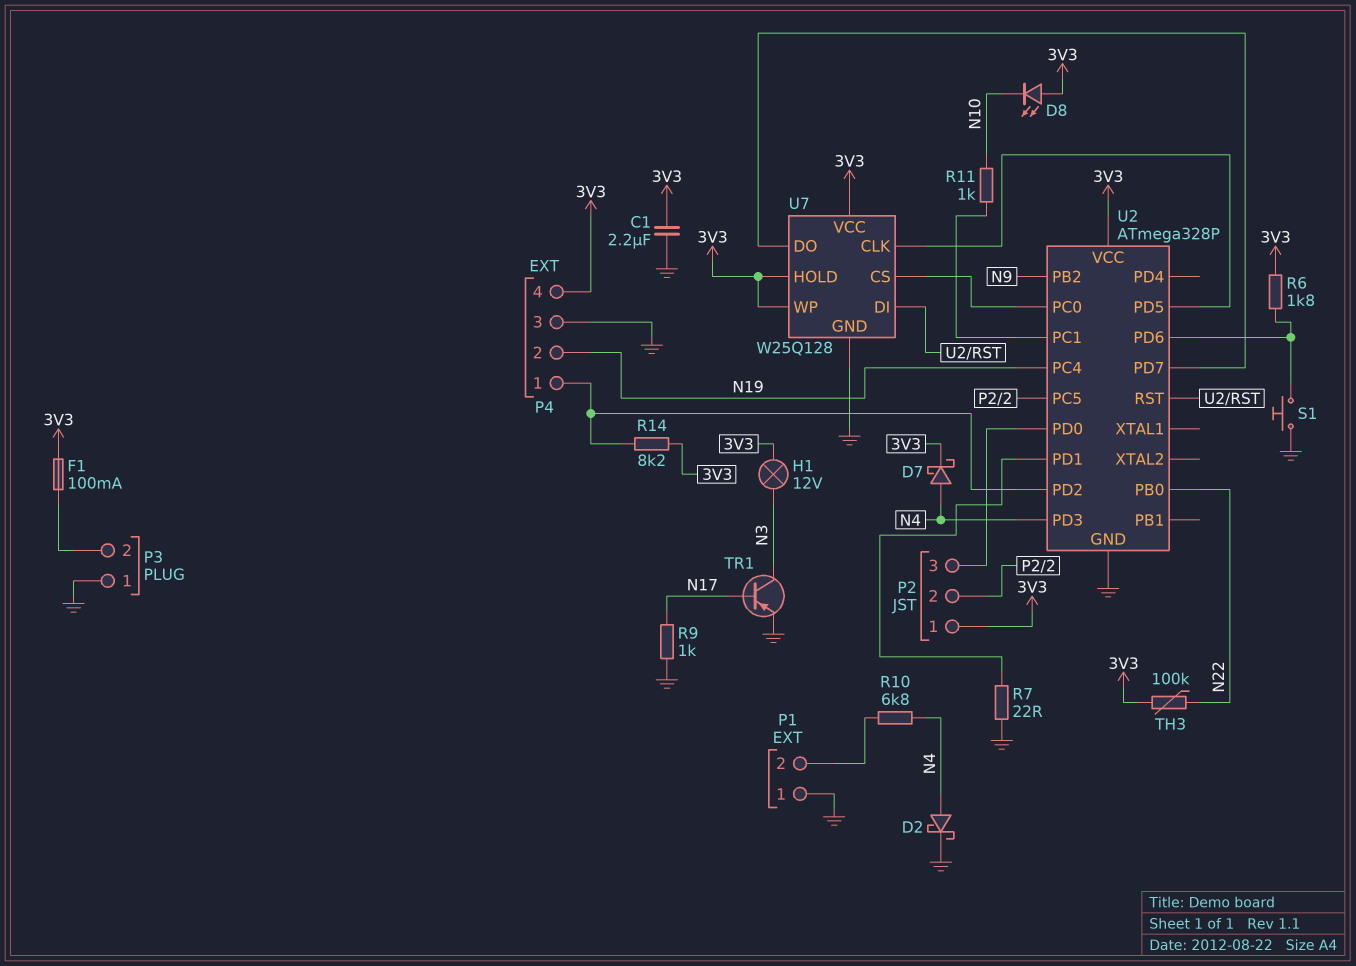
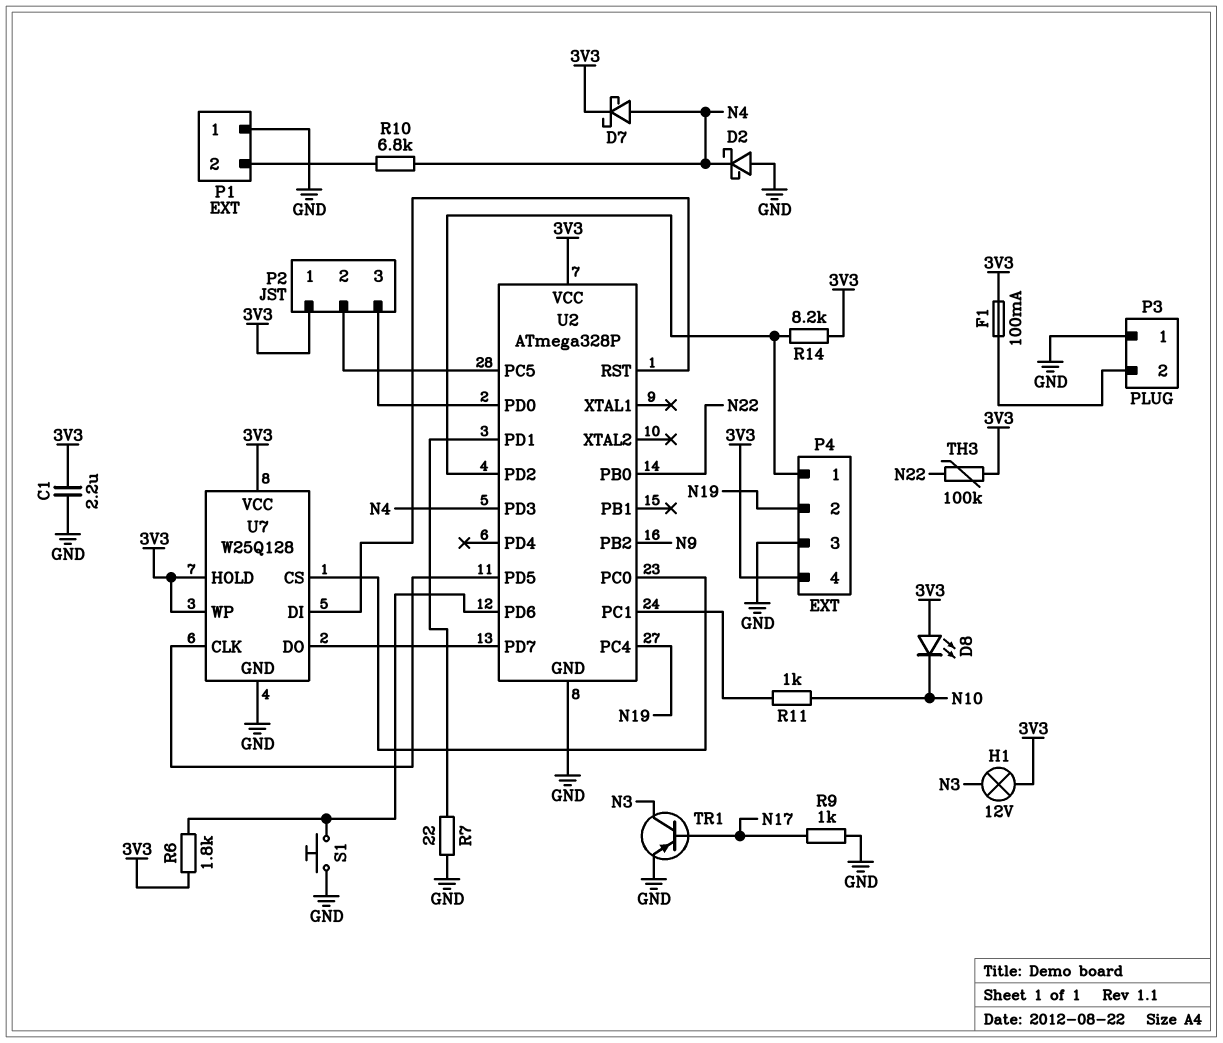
D2: schottky (A N4, K GND) -> schottky (A GND, K N4)

